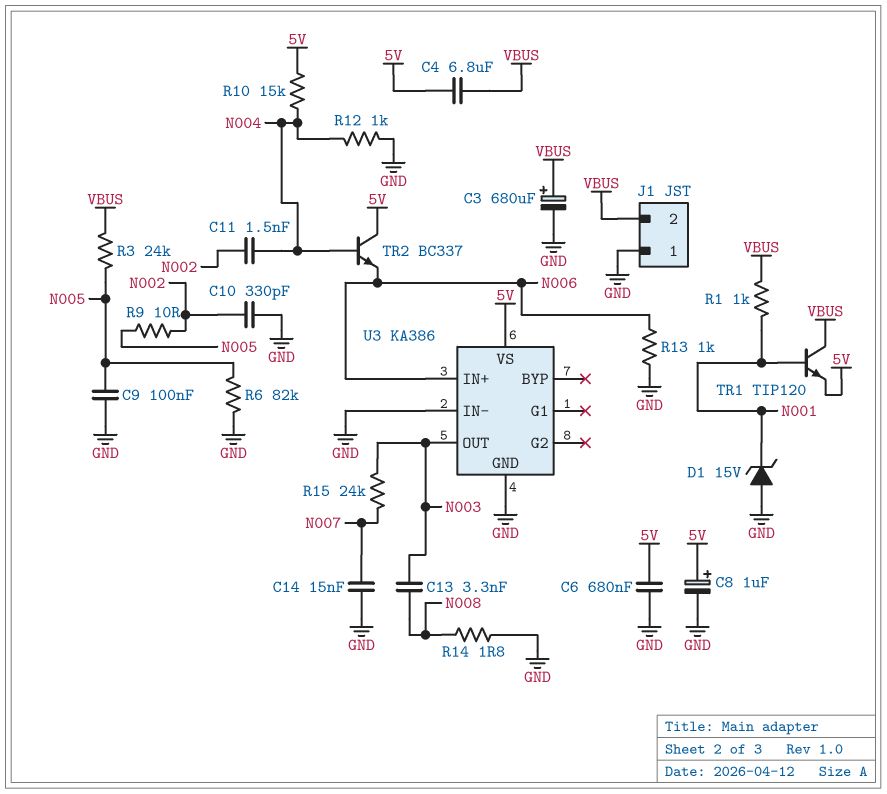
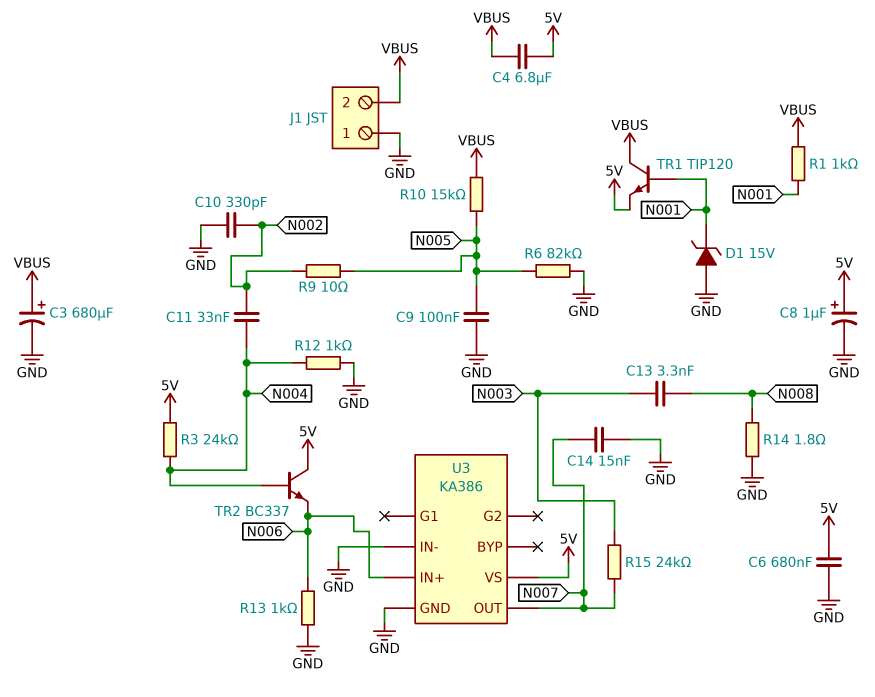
C11: 1.5nF (N002, N004) -> 33nF (N002, N004)
R3: 24k (N005, VBUS) -> 24k (5V, N004)
R10: 15k (5V, N004) -> 15k (N005, VBUS)
U3 pin OUT: N003 -> N007

